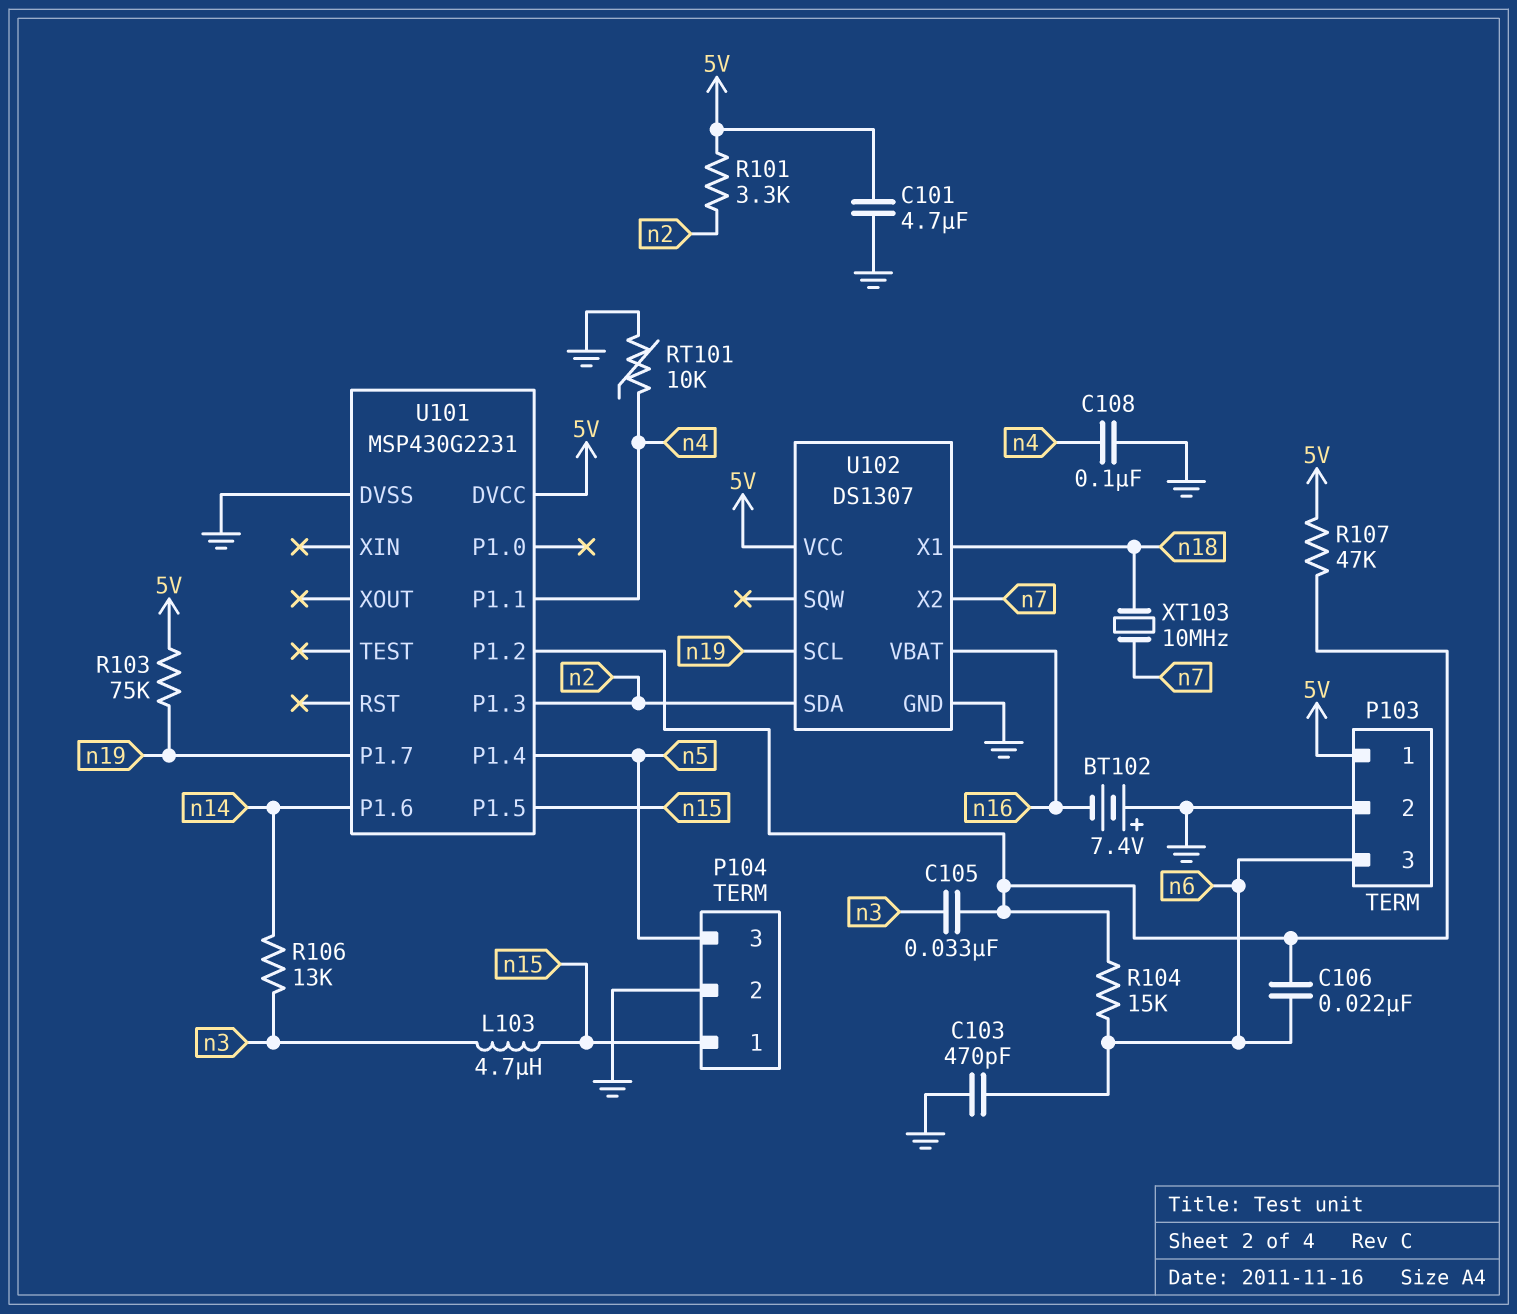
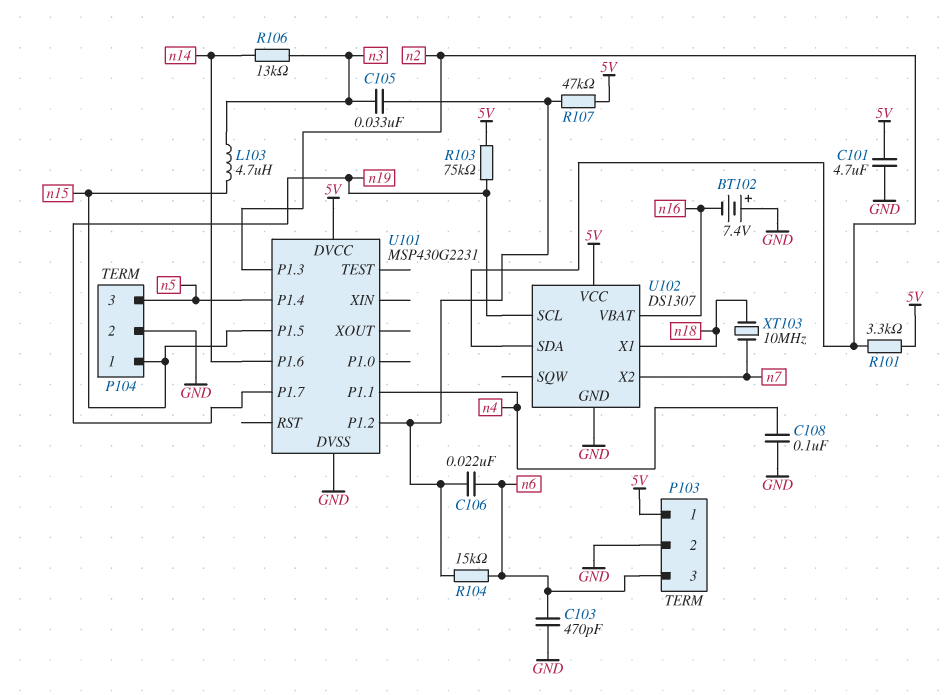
RT101: 10k (GND, n4) -> none

